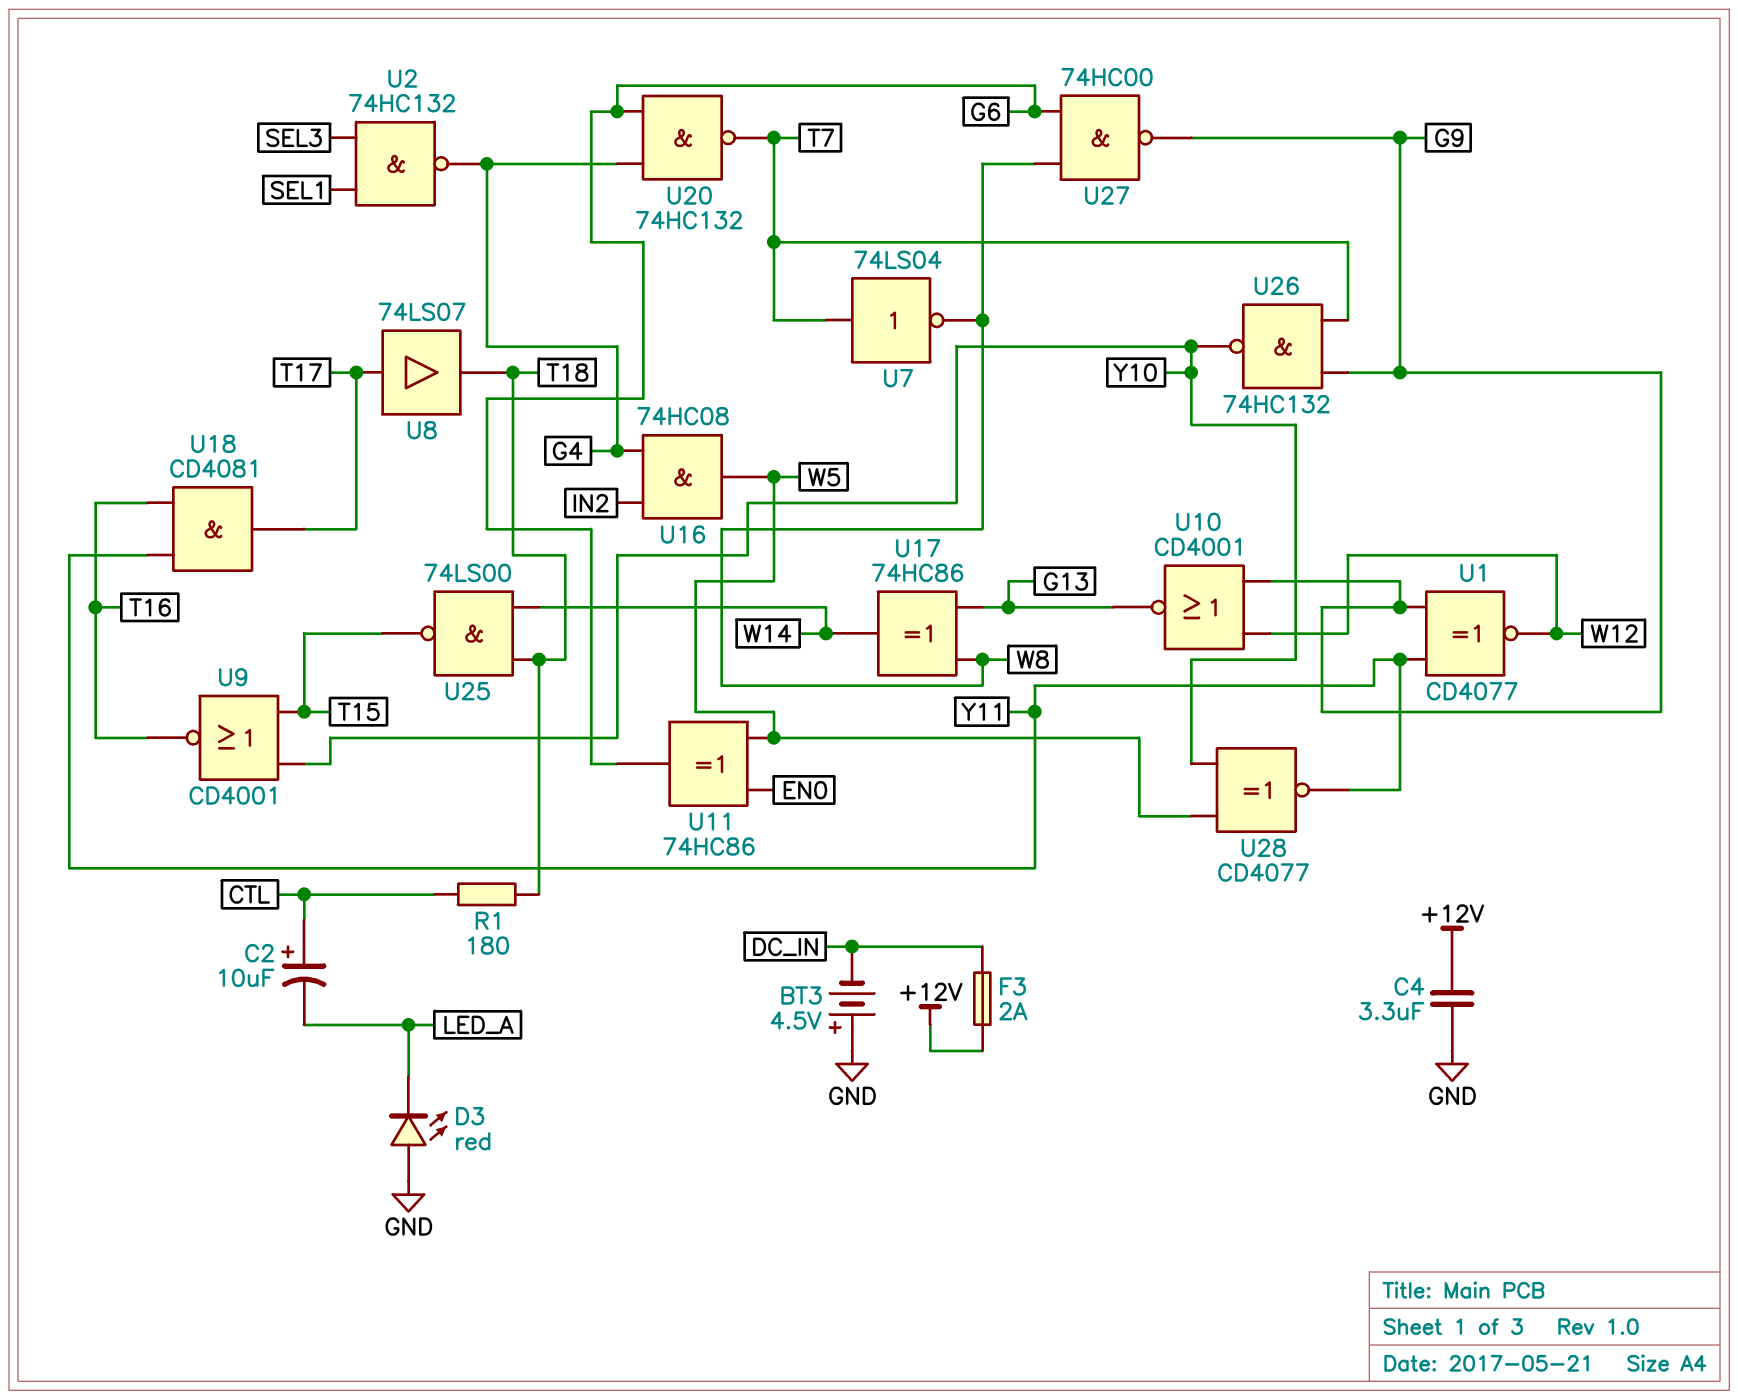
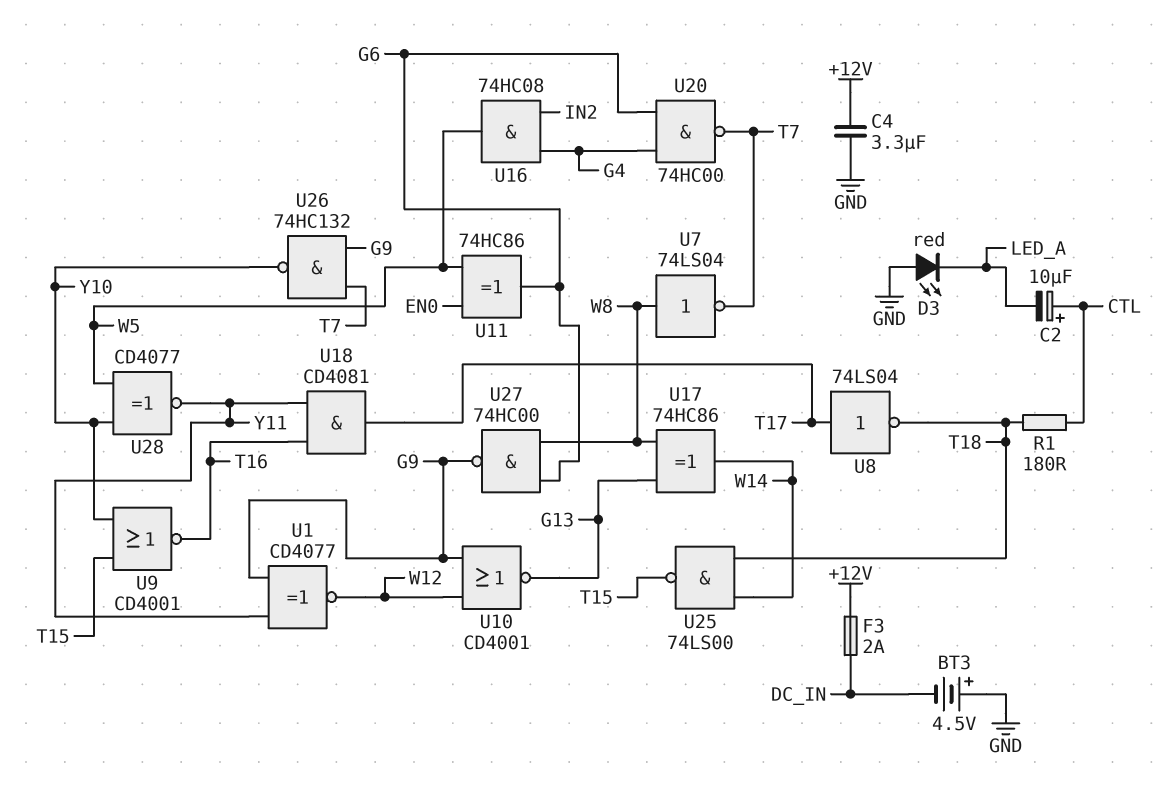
U2: NAND 74HC132 (in SEL1, in SEL3, out G4) -> none
U7: NOT 74LS04 (in T7, out W8) -> NOT 74LS04 (in W8, out T7)
U8: buffer 74LS07 (in T17, out T18) -> NOT 74LS04 (in T17, out T18)
U20: NAND 74HC132 (in G4, in G6, out T7) -> NAND 74HC00 (in G4, in G6, out T7)

